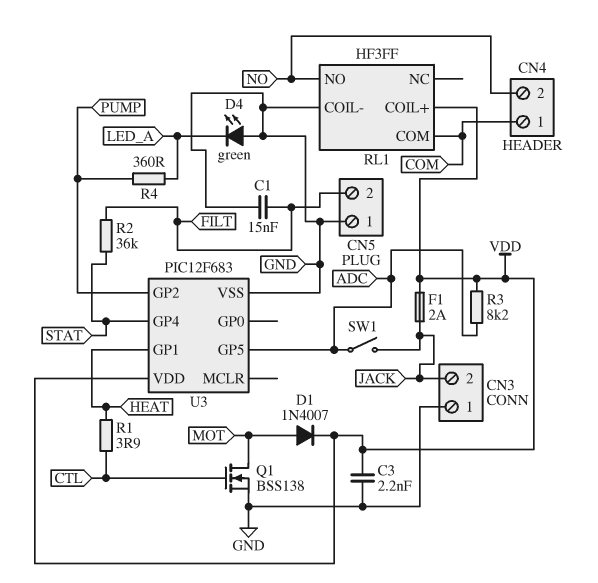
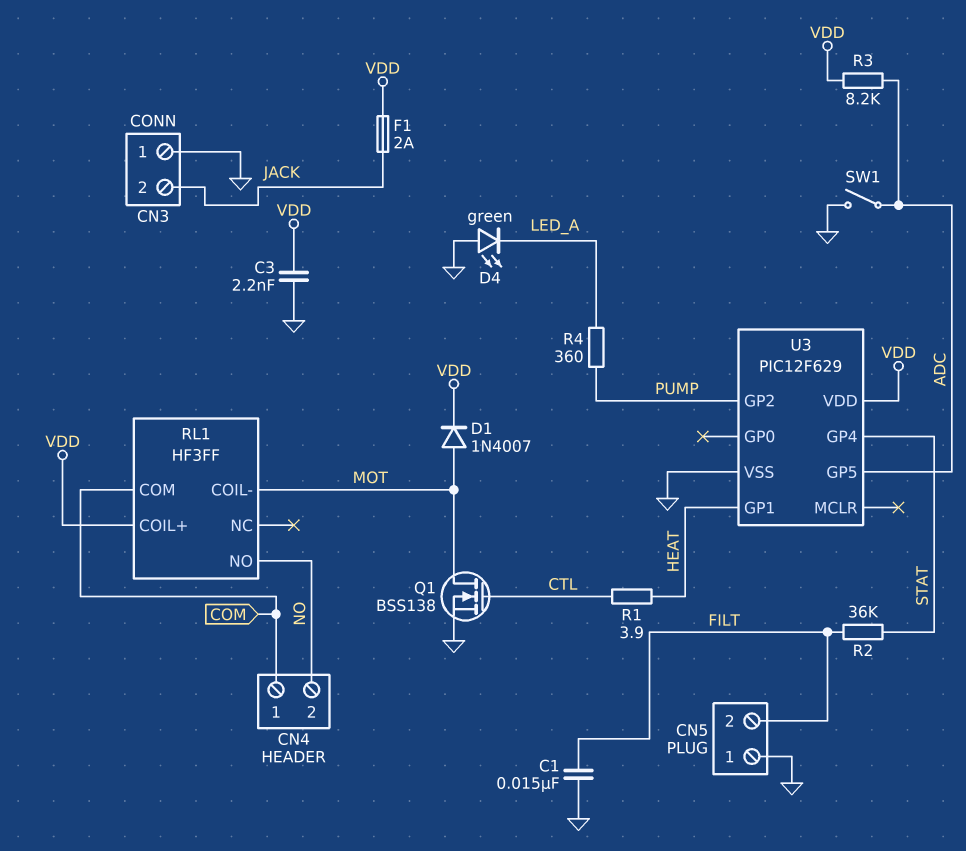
RL1 pin COIL-: GND -> MOT
SW1: switch (ADC, JACK) -> switch (ADC, GND)
U3: PIC12F683 -> PIC12F629

